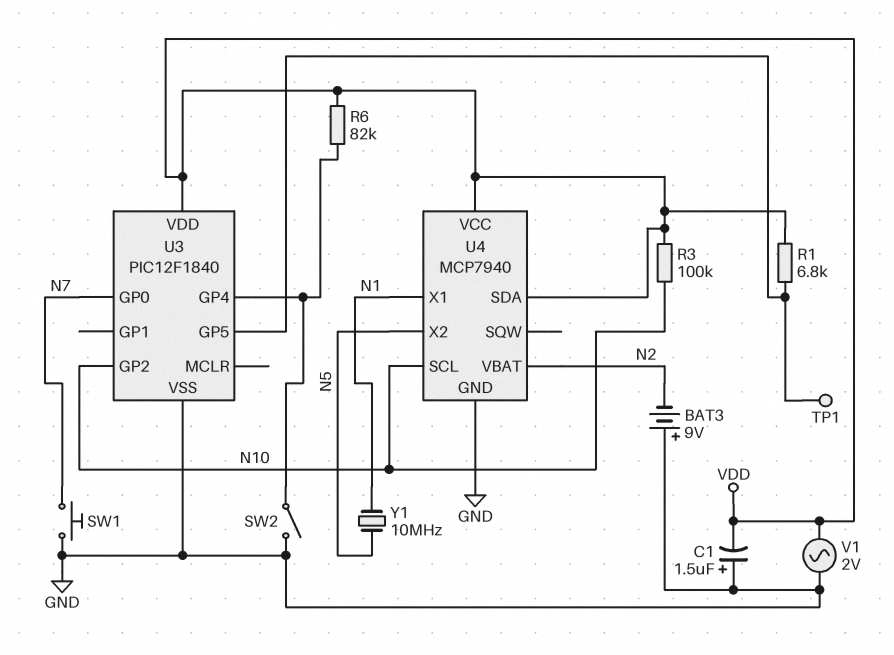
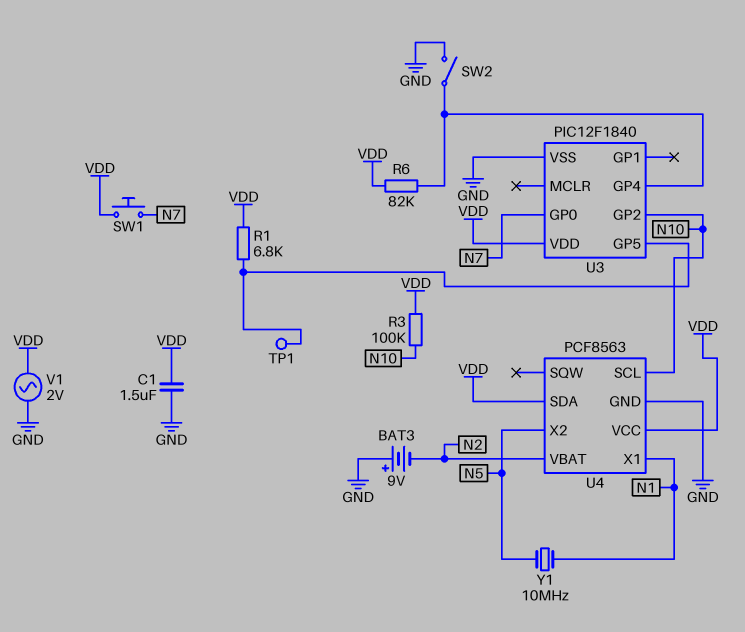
C1: 1.5uF (plus GND, minus VDD) -> 1.5uF (GND, VDD)
SW1: button (GND, N7) -> button (N7, VDD)
U4: MCP7940 -> PCF8563

